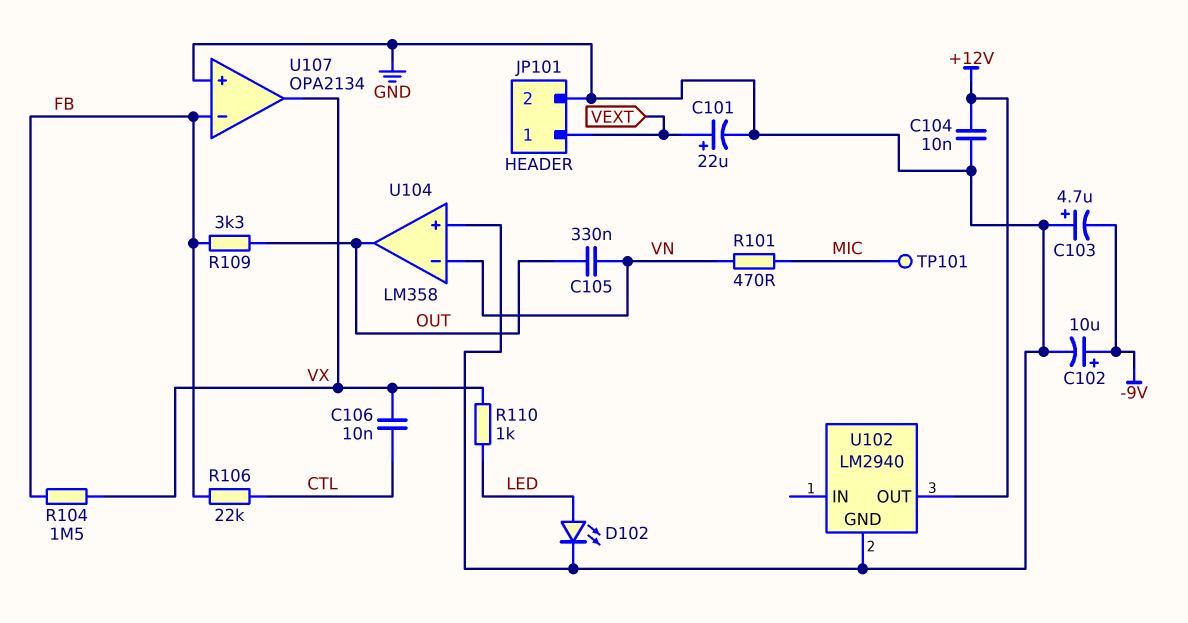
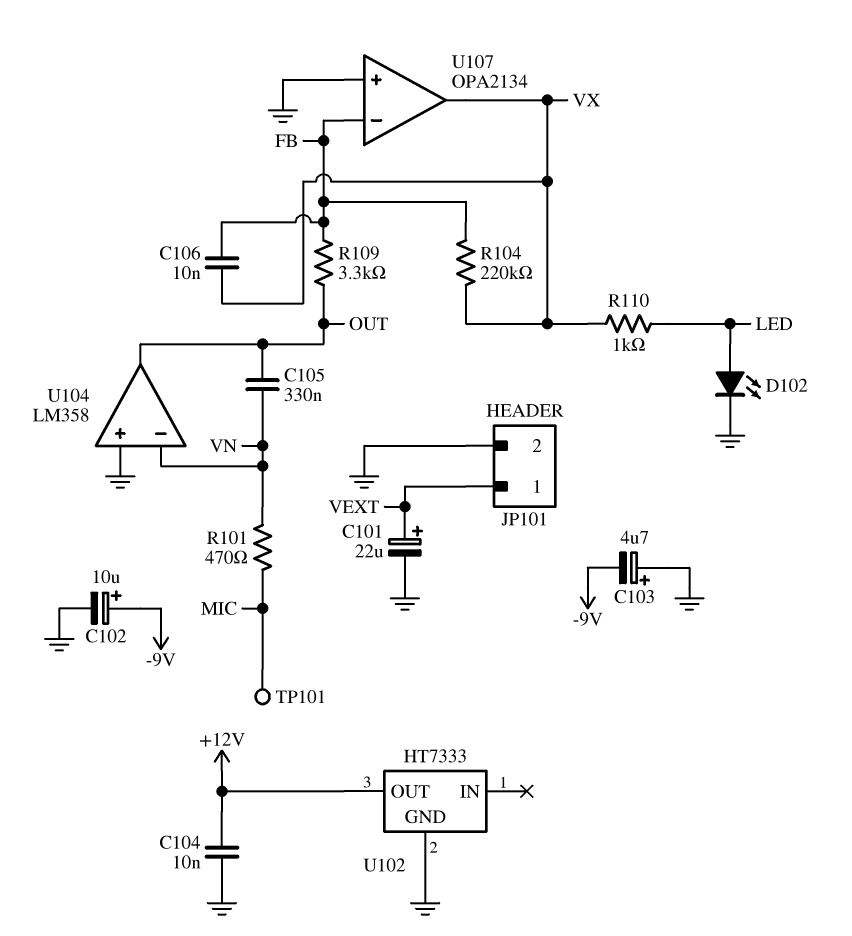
C106: 10nF (CTL, VX) -> 10nF (FB, VX)
R104: 1.5M (FB, VX) -> 220k (FB, VX)
R106: 22k (CTL, FB) -> none
U102: LM2940 -> HT7333

